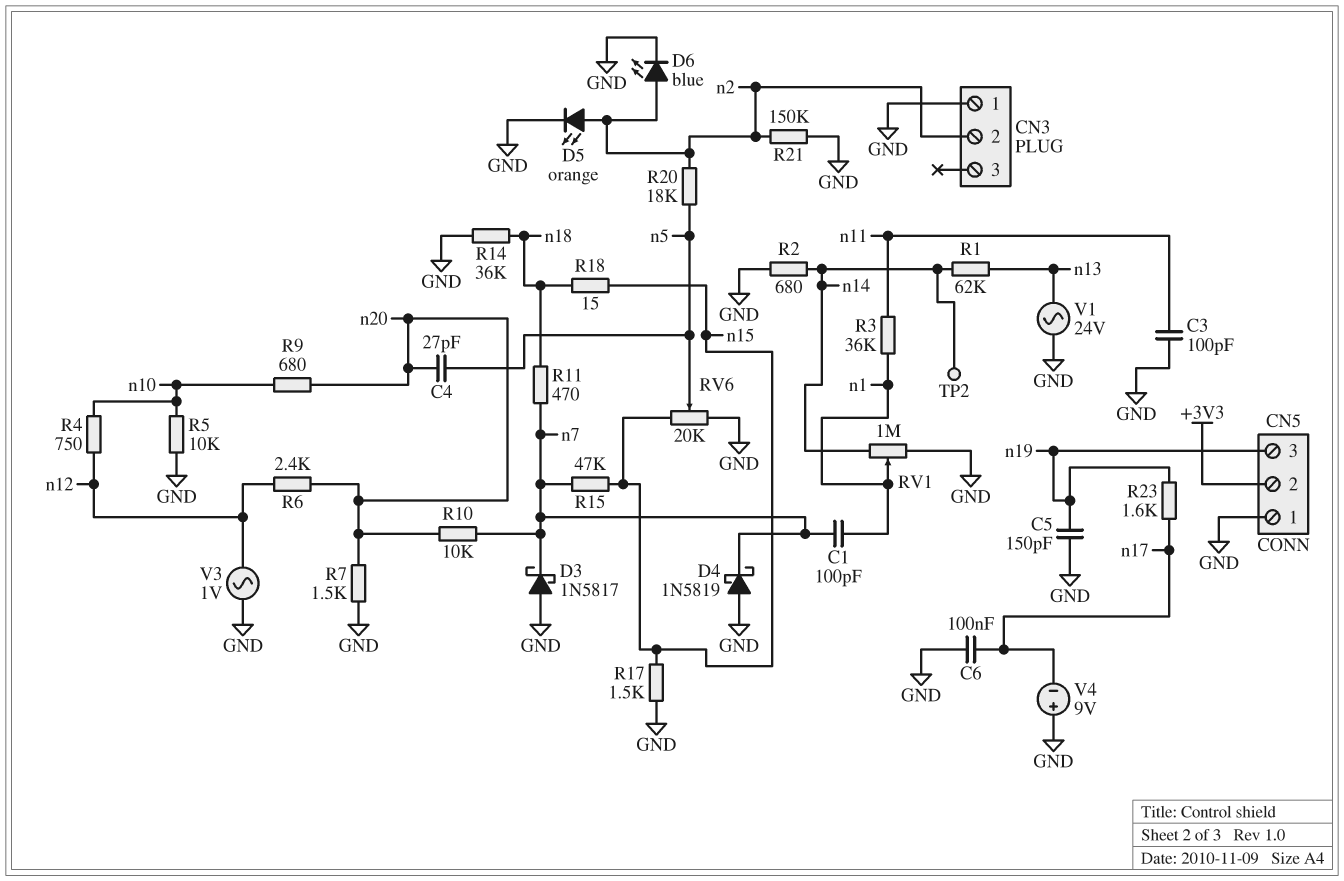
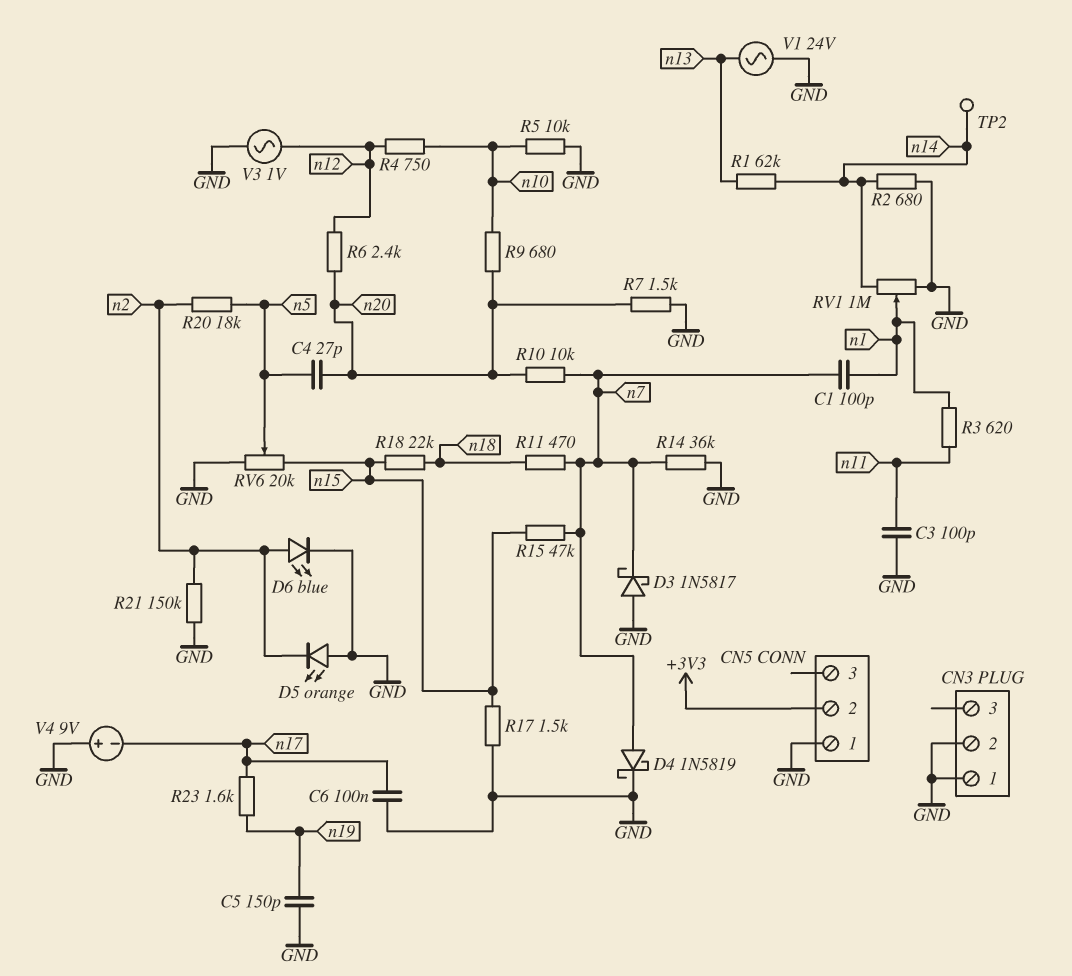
CN3 pin 2: n2 -> GND
CN5 pin 3: n19 -> none
D4: schottky 1N5819 (A GND, K n7) -> schottky 1N5819 (A n7, K GND)
D5: LED orange (A n2, K GND) -> LED orange (A GND, K n2)
R3: 36k (n1, n11) -> 620 (n1, n11)
R14: 36k (GND, n18) -> 36k (GND, n7)
R18: 15 (n15, n18) -> 22k (n15, n18)

